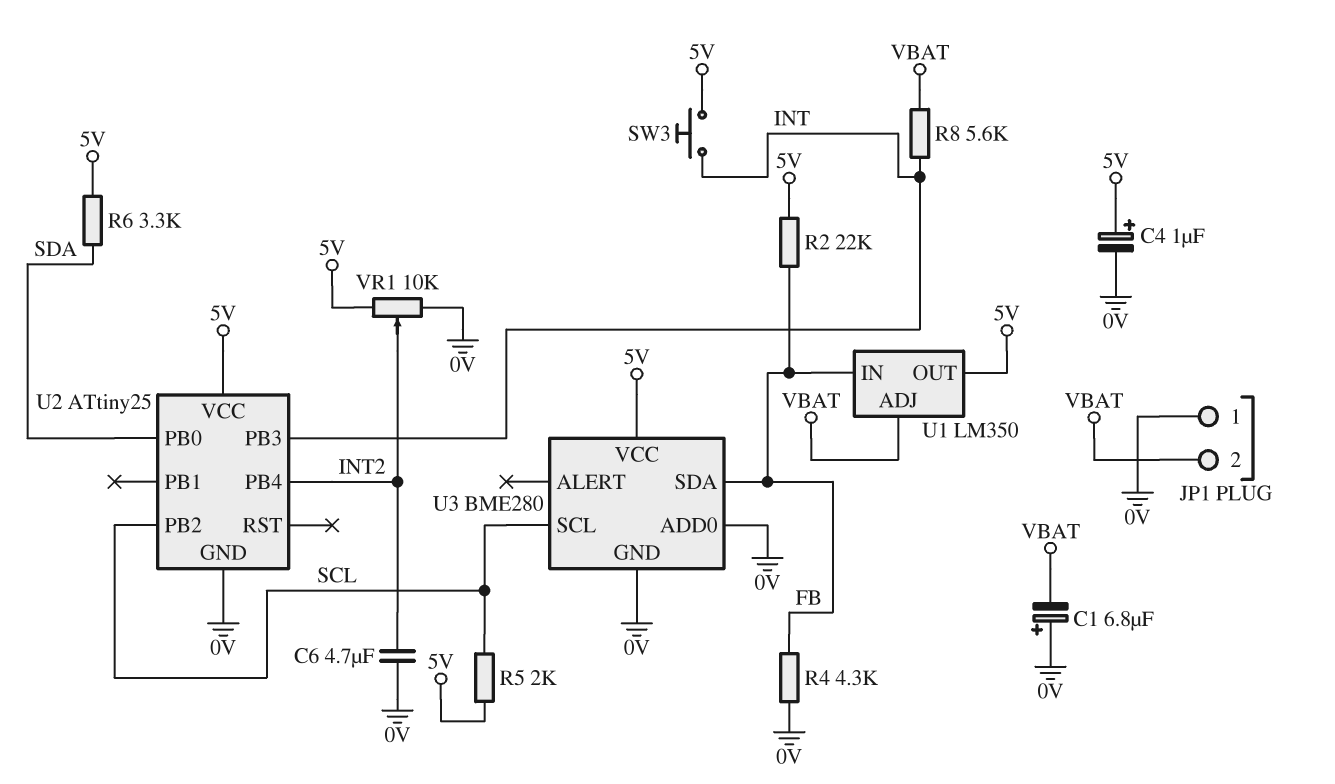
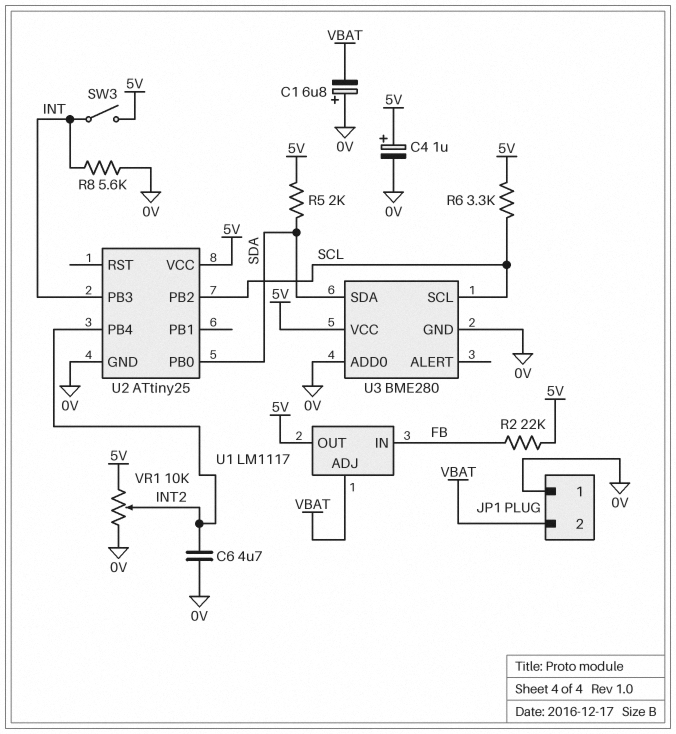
R4: 4.3k (0V, FB) -> none
R5: 2k (5V, SCL) -> 2k (5V, SDA)
R6: 3.3k (5V, SDA) -> 3.3k (5V, SCL)
R8: 5.6k (INT, VBAT) -> 5.6k (0V, INT)
SW3: button (5V, INT) -> switch (5V, INT)
U1: LM350 -> LM1117
U3 pin SDA: FB -> SDA

